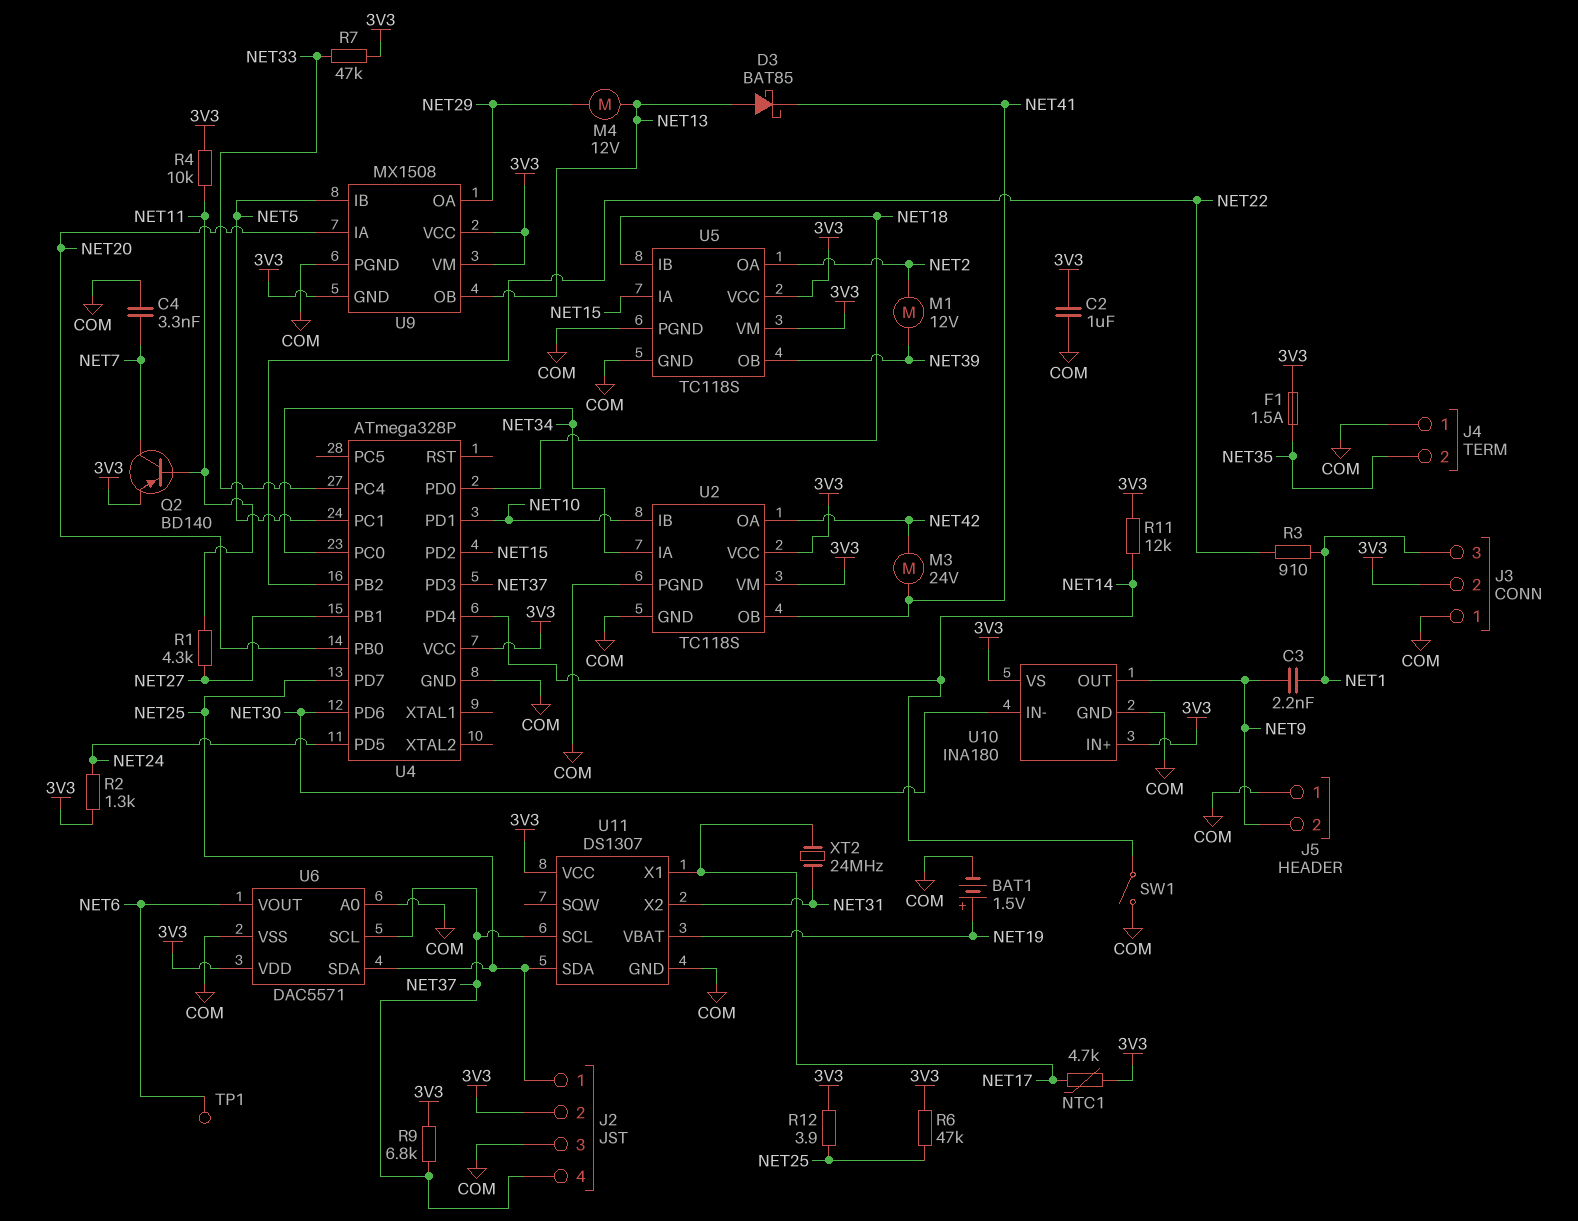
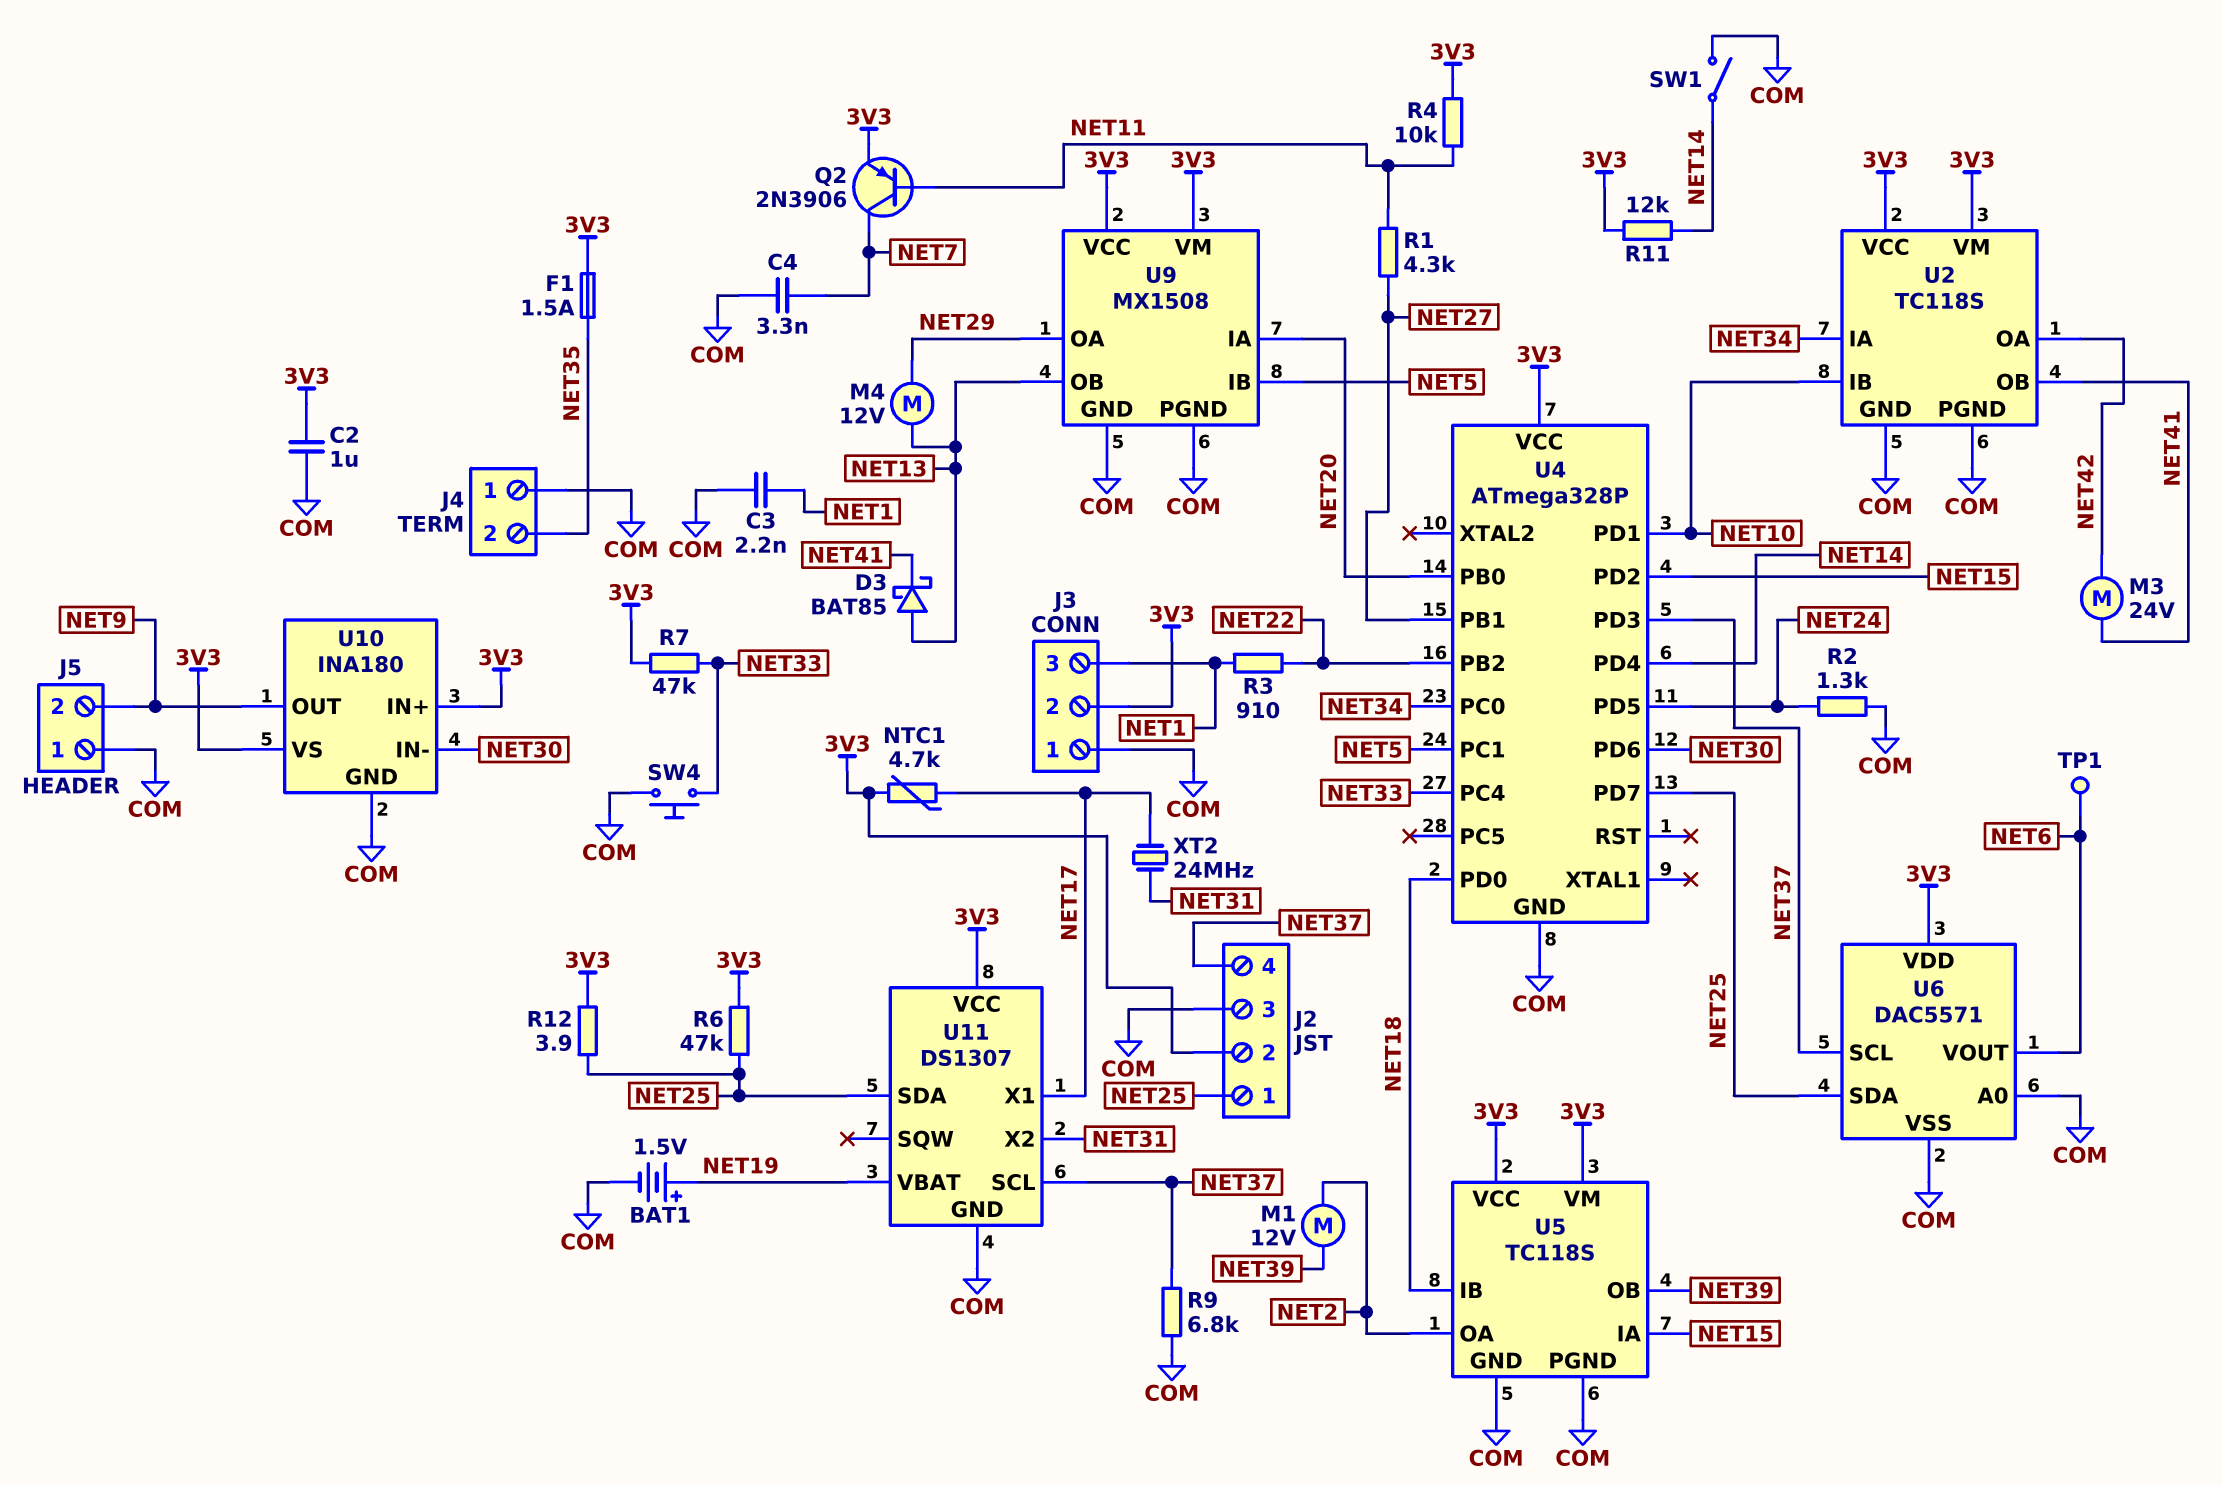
C3: 2.2nF (NET1, NET9) -> 2.2nF (COM, NET1)
Q2: PNP BD140 (B NET11, C NET7, E 3V3) -> PNP 2N3906 (B NET11, C NET7, E 3V3)
R2: 1.3k (3V3, NET24) -> 1.3k (COM, NET24)
R9: 6.8k (3V3, NET37) -> 6.8k (COM, NET37)
SW4: none -> button (COM, NET33)
U9 pin GND: 3V3 -> COM

